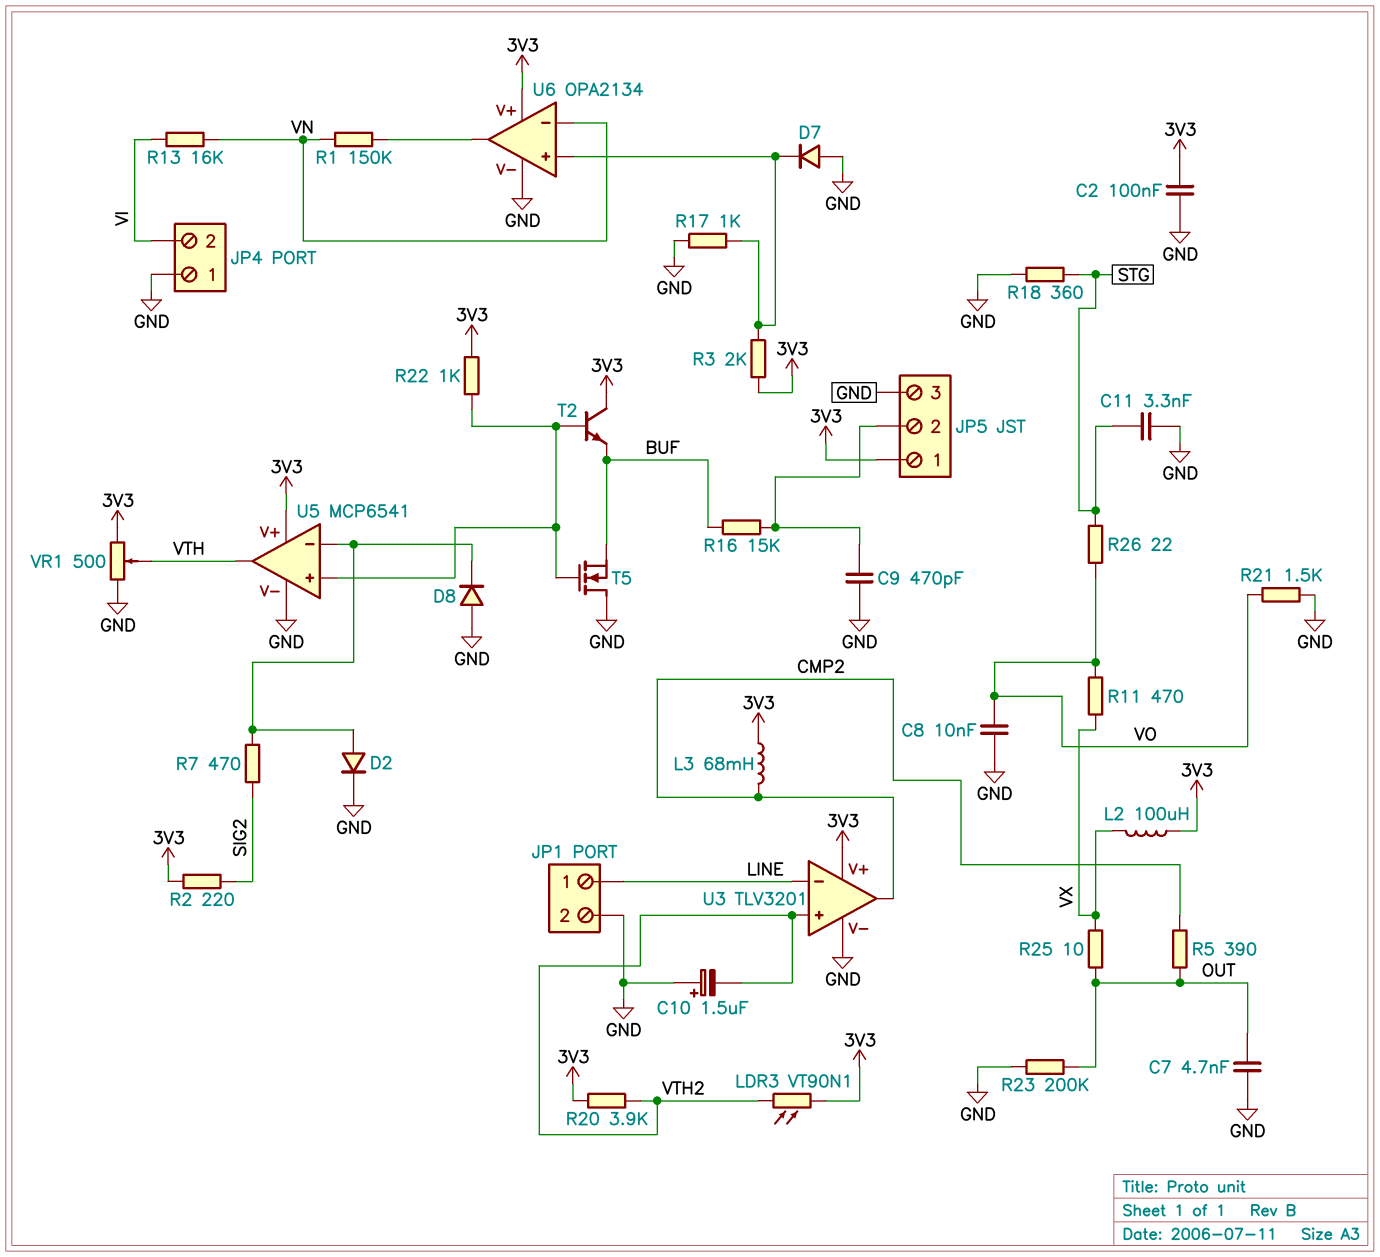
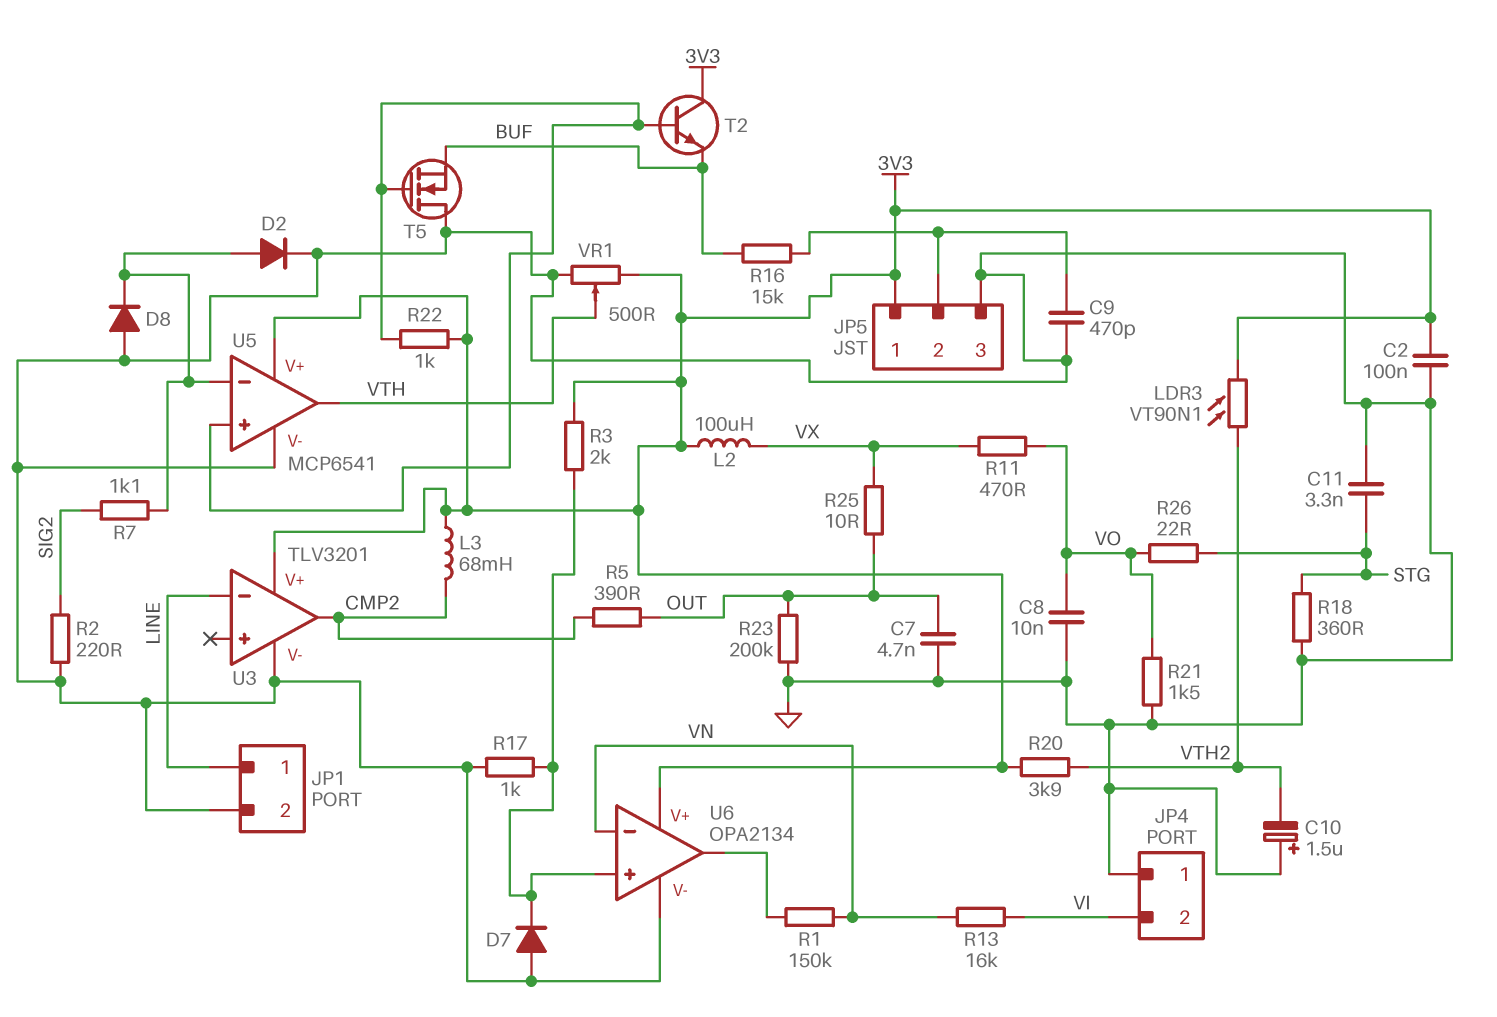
R2: 220 (3V3, SIG2) -> 220 (GND, SIG2)
R7: 470 (SIG2, U5/in-) -> 1.1k (SIG2, U5/in-)
U3 pin in+: VTH2 -> none

